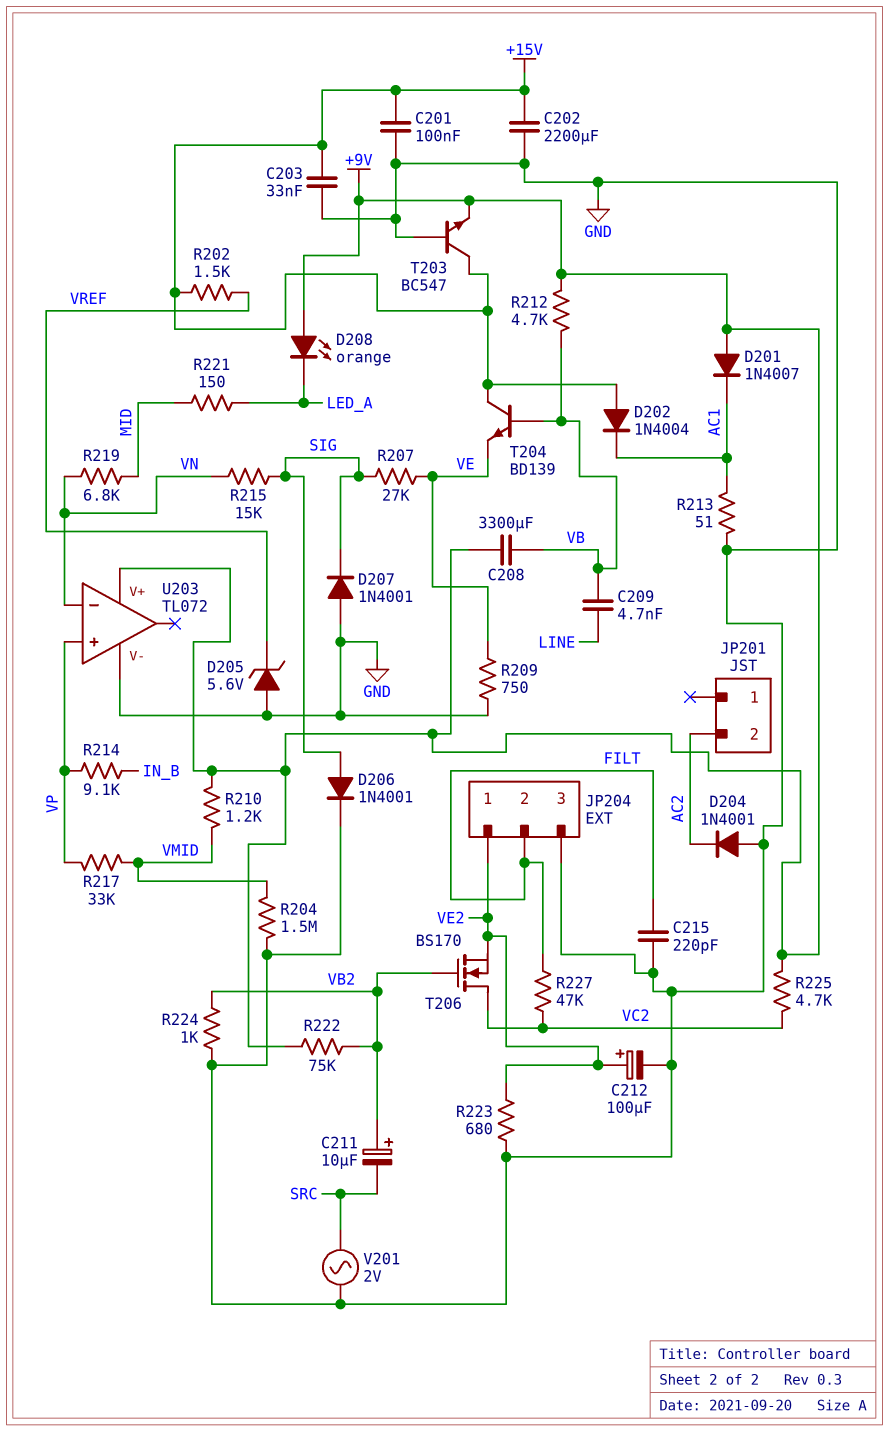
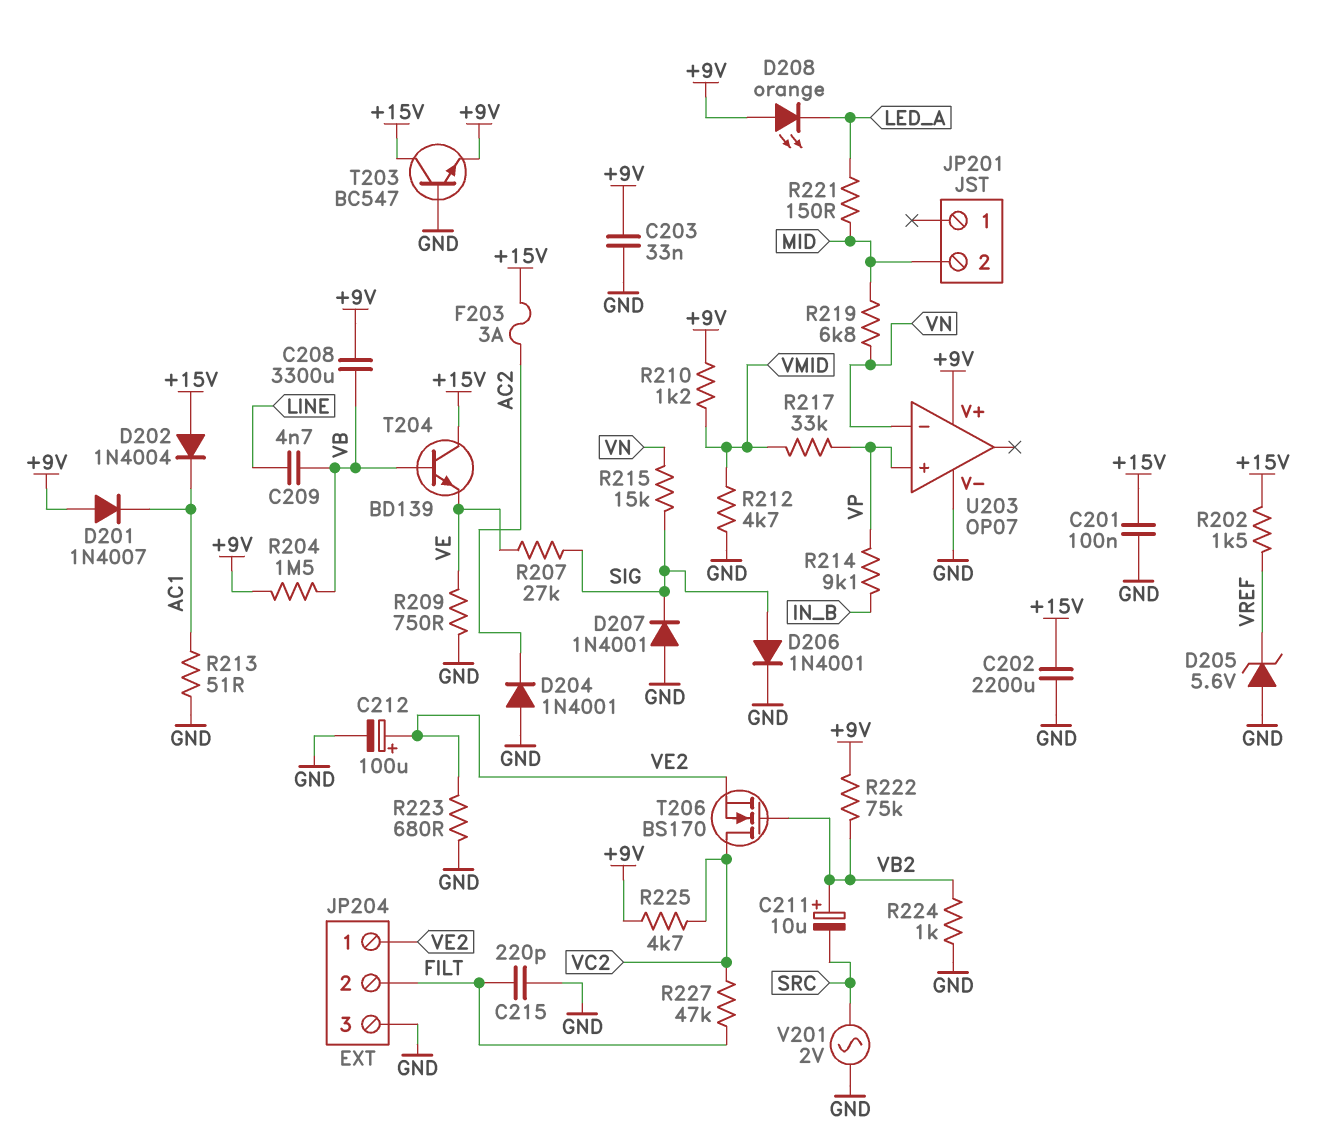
C203: 33nF (+15V, GND) -> 33nF (+9V, GND)
F203: none -> 3A (+15V, AC2)
JP201 pin 2: AC2 -> MID
R204: 1.5M (GND, VMID) -> 1.5M (+9V, VB)
R212: 4.7k (+9V, VB) -> 4.7k (GND, VMID)
U203: TL072 -> OP07

